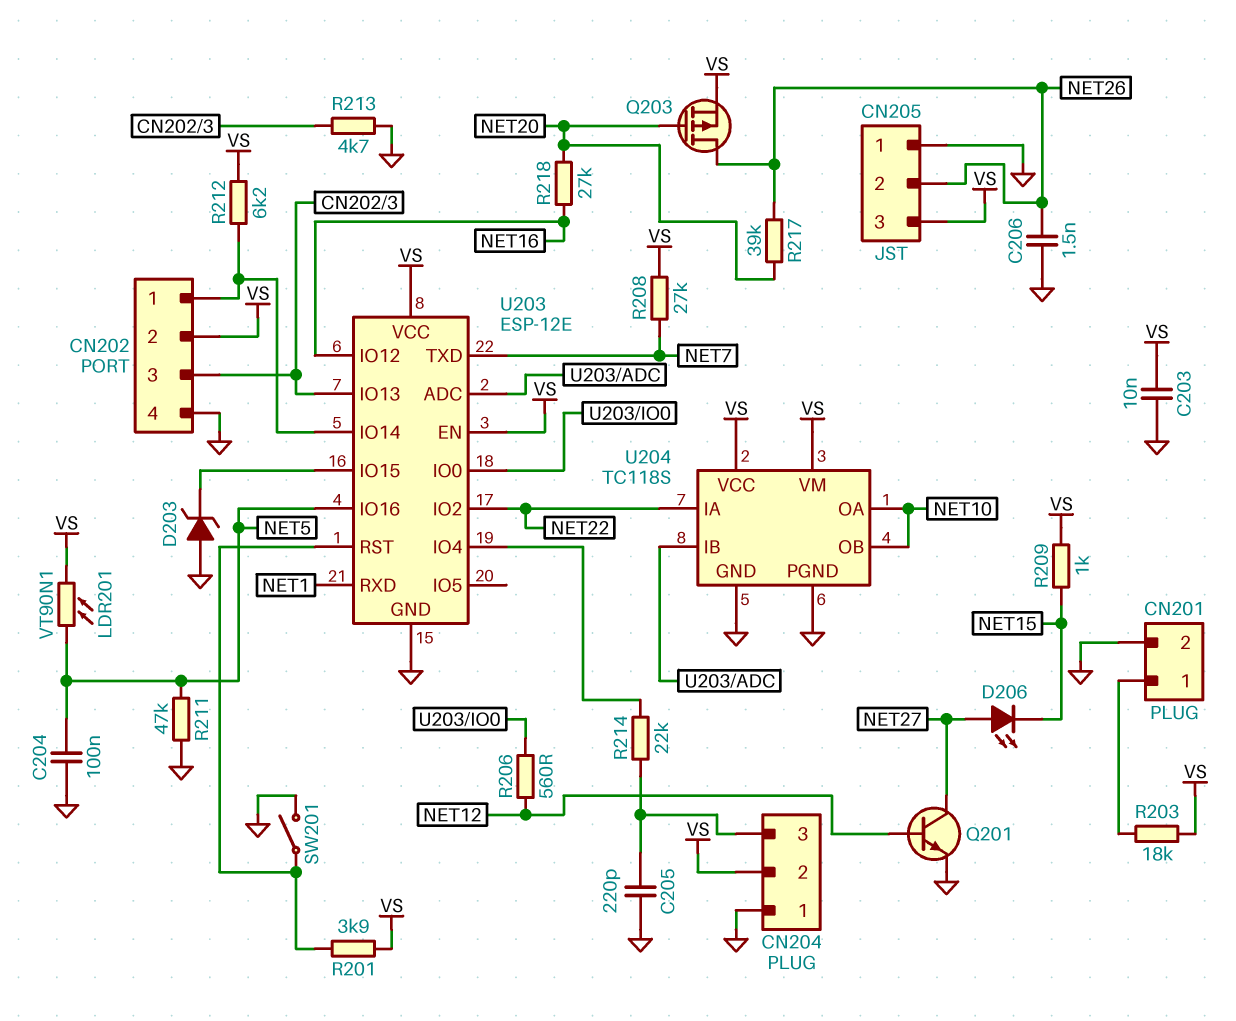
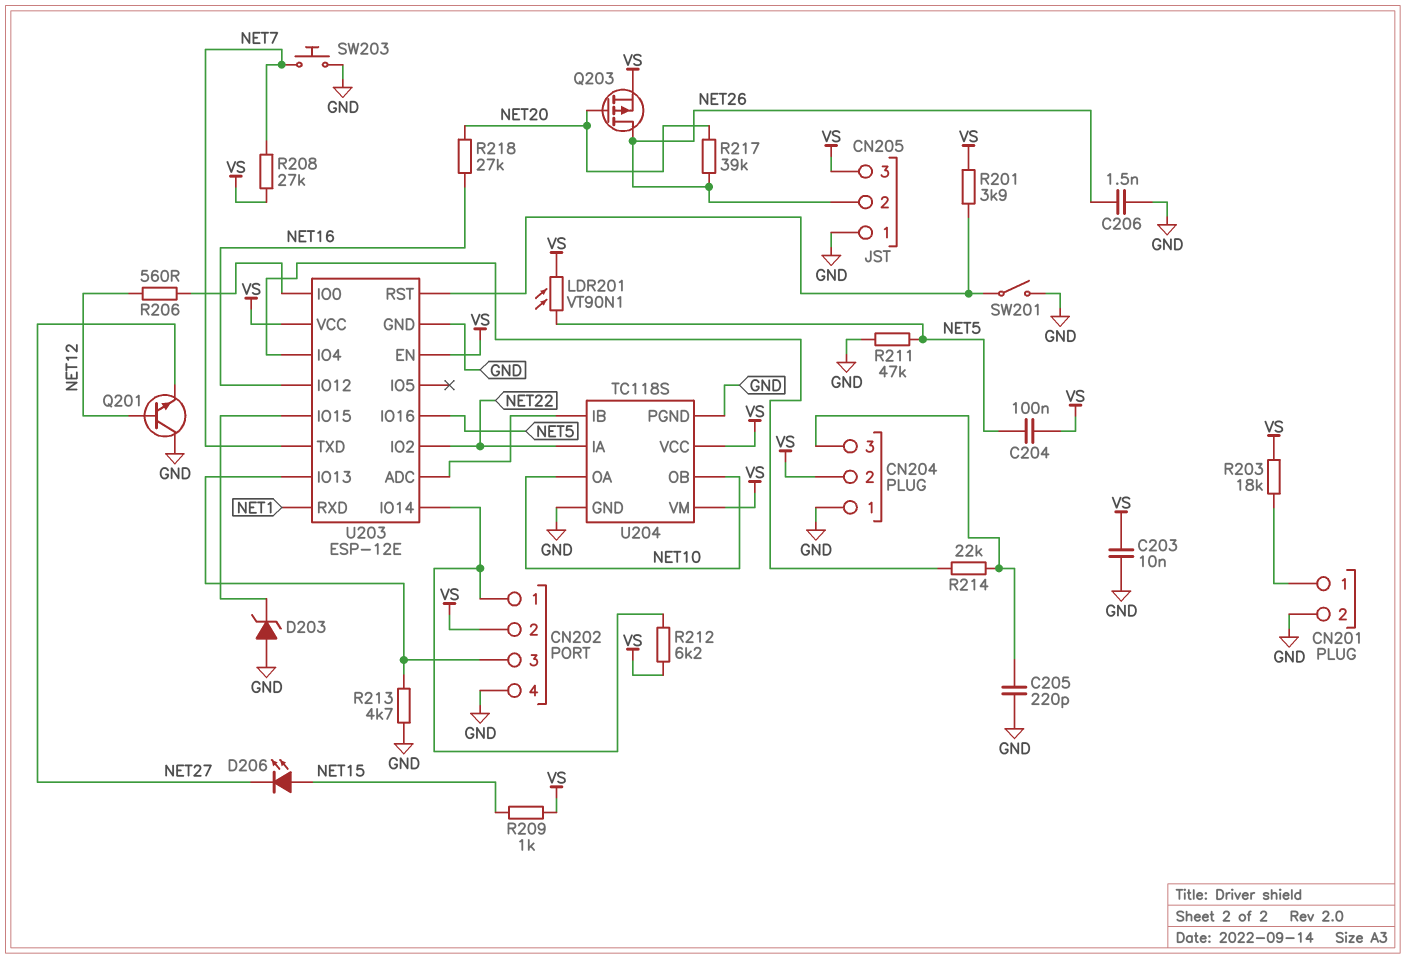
C204: 100nF (GND, NET5) -> 100nF (NET5, VS)
D206: LED (A NET27, K NET15) -> LED (A NET15, K NET27)
Q201: NPN (B NET12, C NET27, E GND) -> NPN (B NET12, C GND, E NET27)
SW203: none -> button (GND, NET7)

